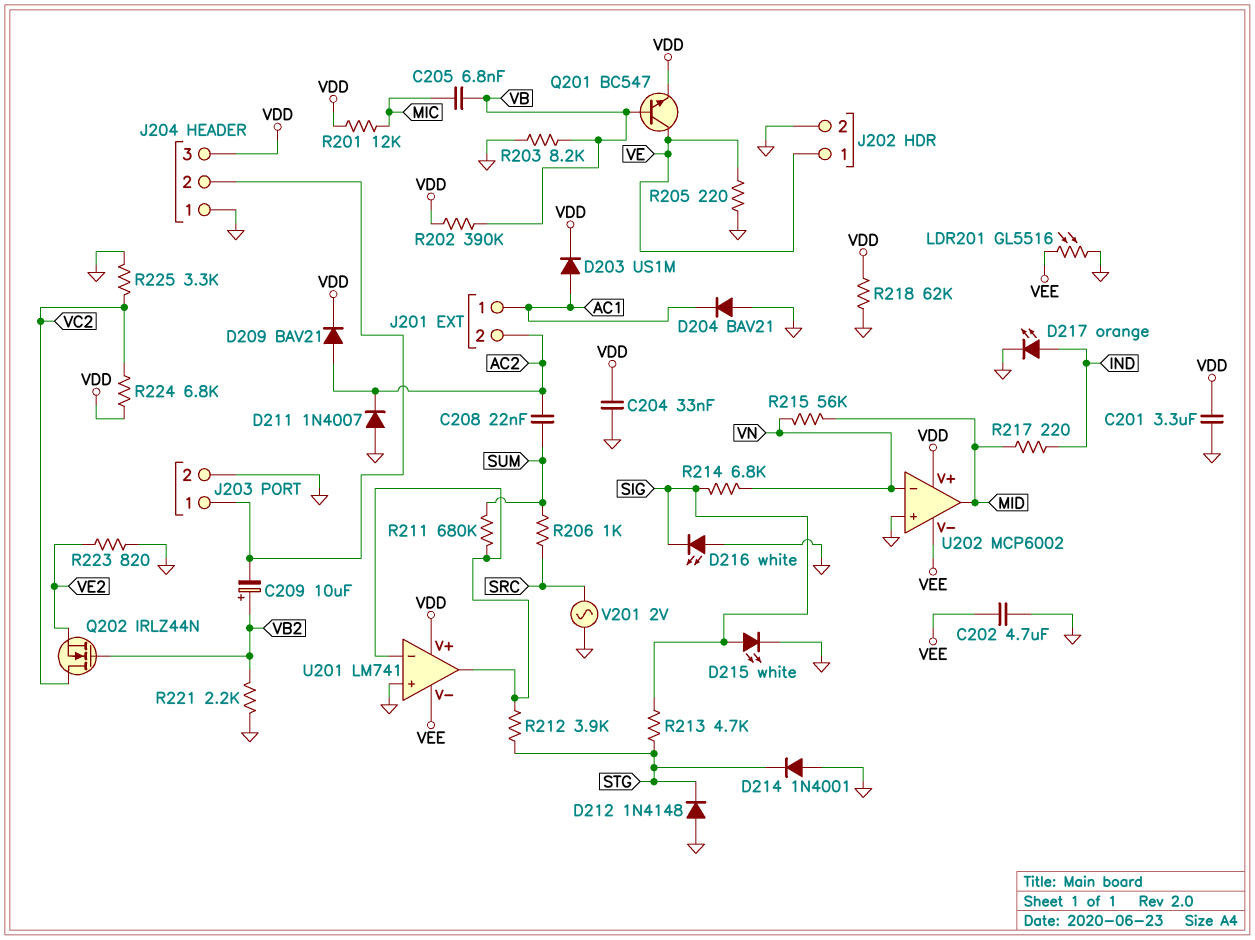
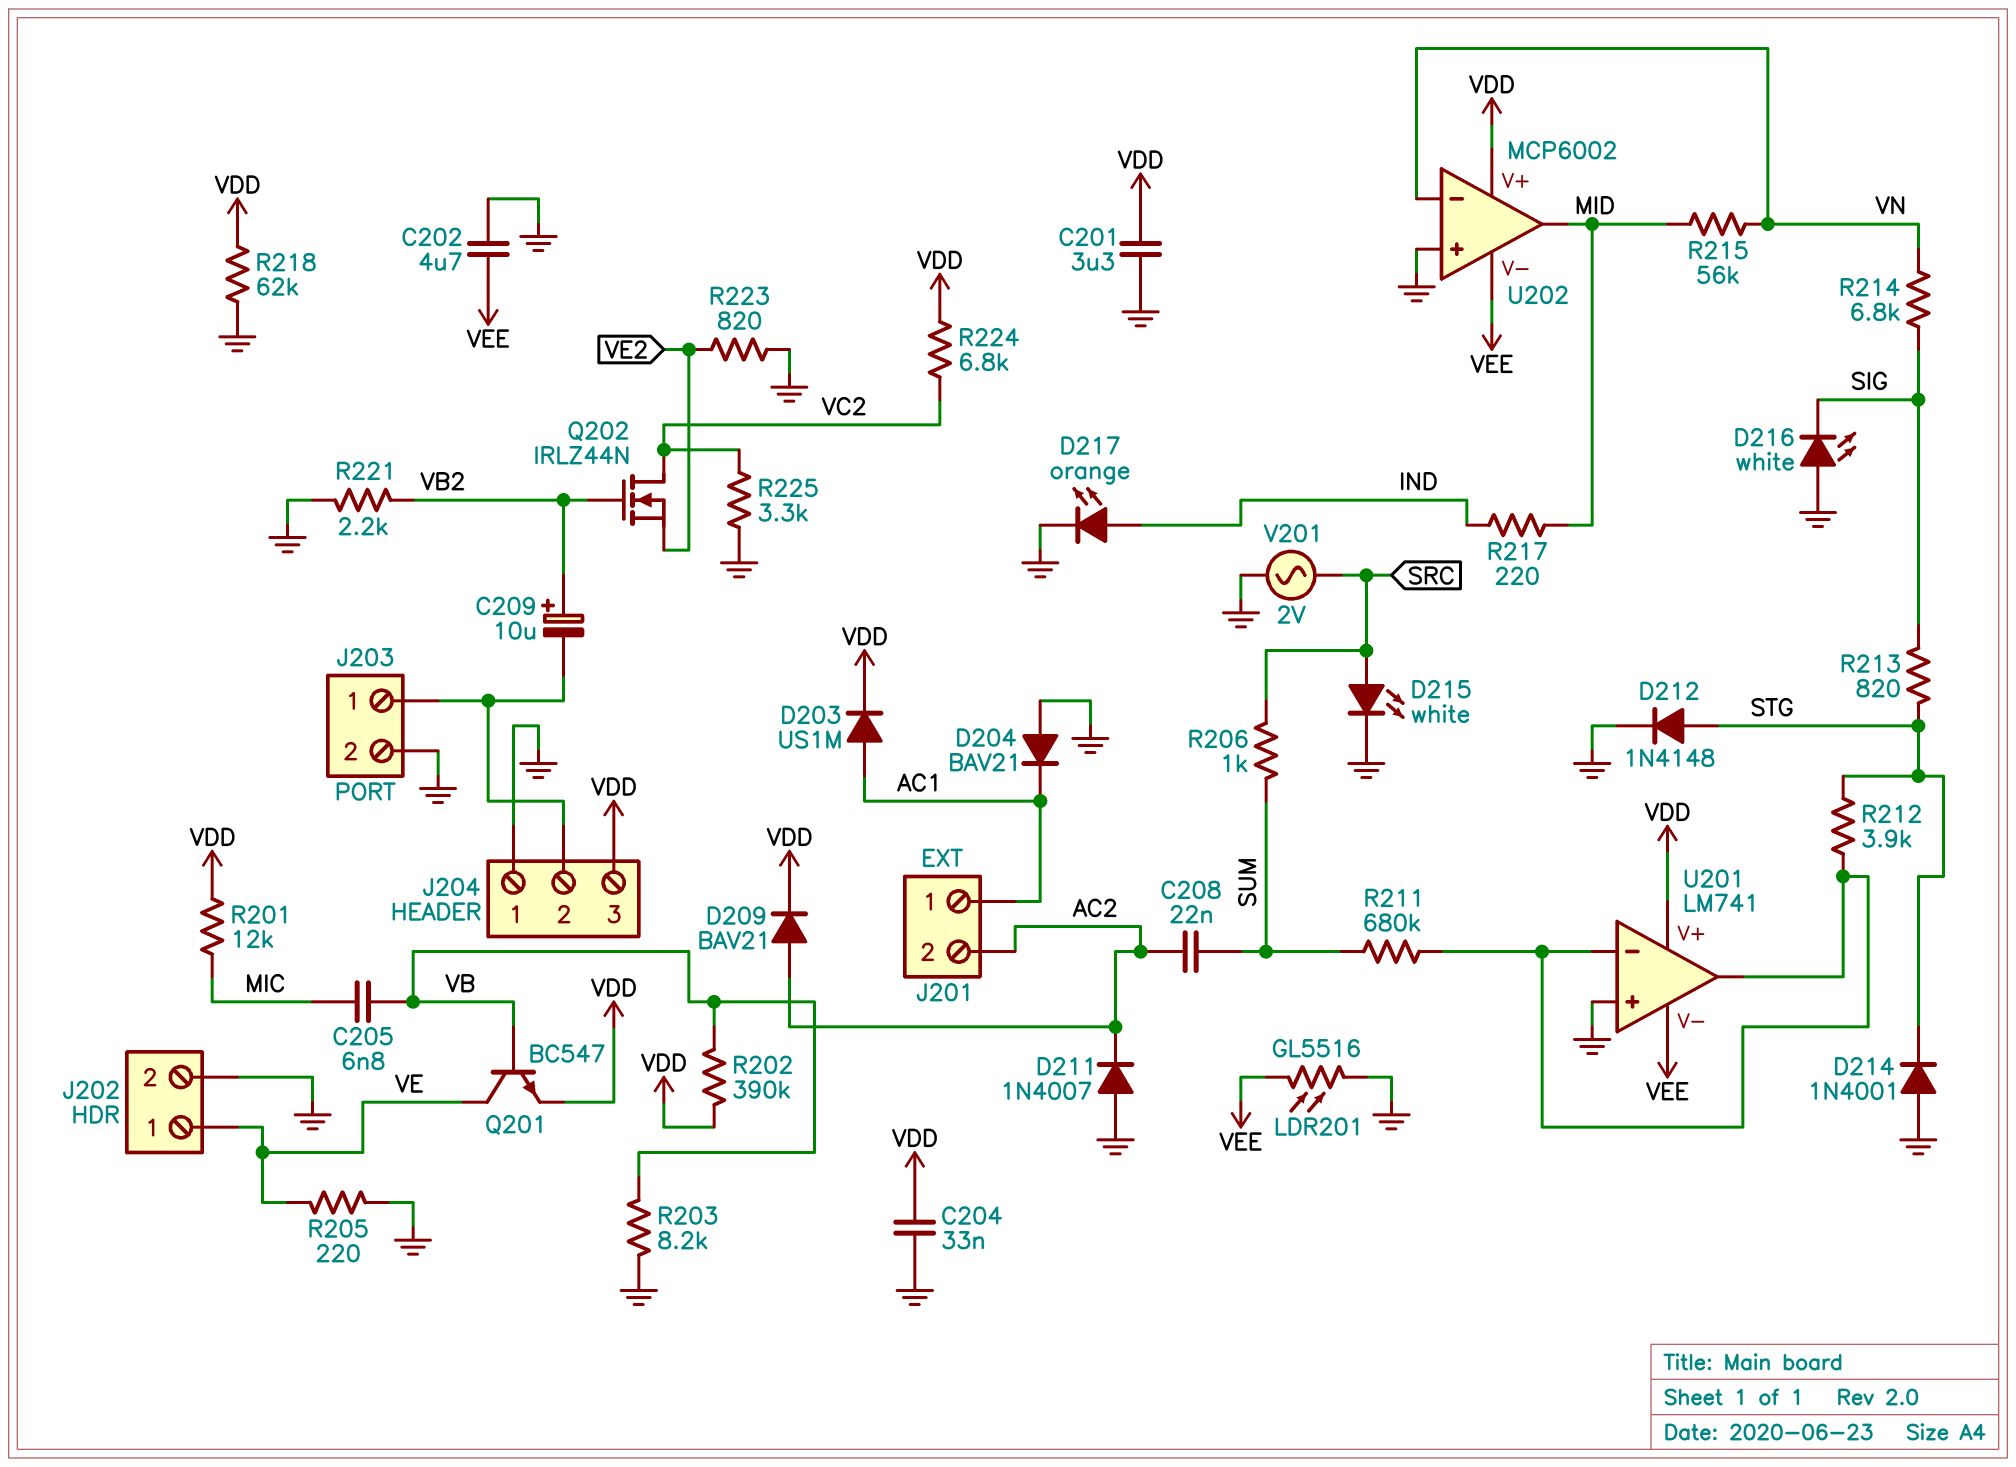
D212: diode 1N4148 (A GND, K STG) -> diode 1N4148 (A STG, K GND)
D215: LED white (A SIG, K GND) -> LED white (A SRC, K GND)
R213: 4.7k (SIG, STG) -> 820 (SIG, STG)

